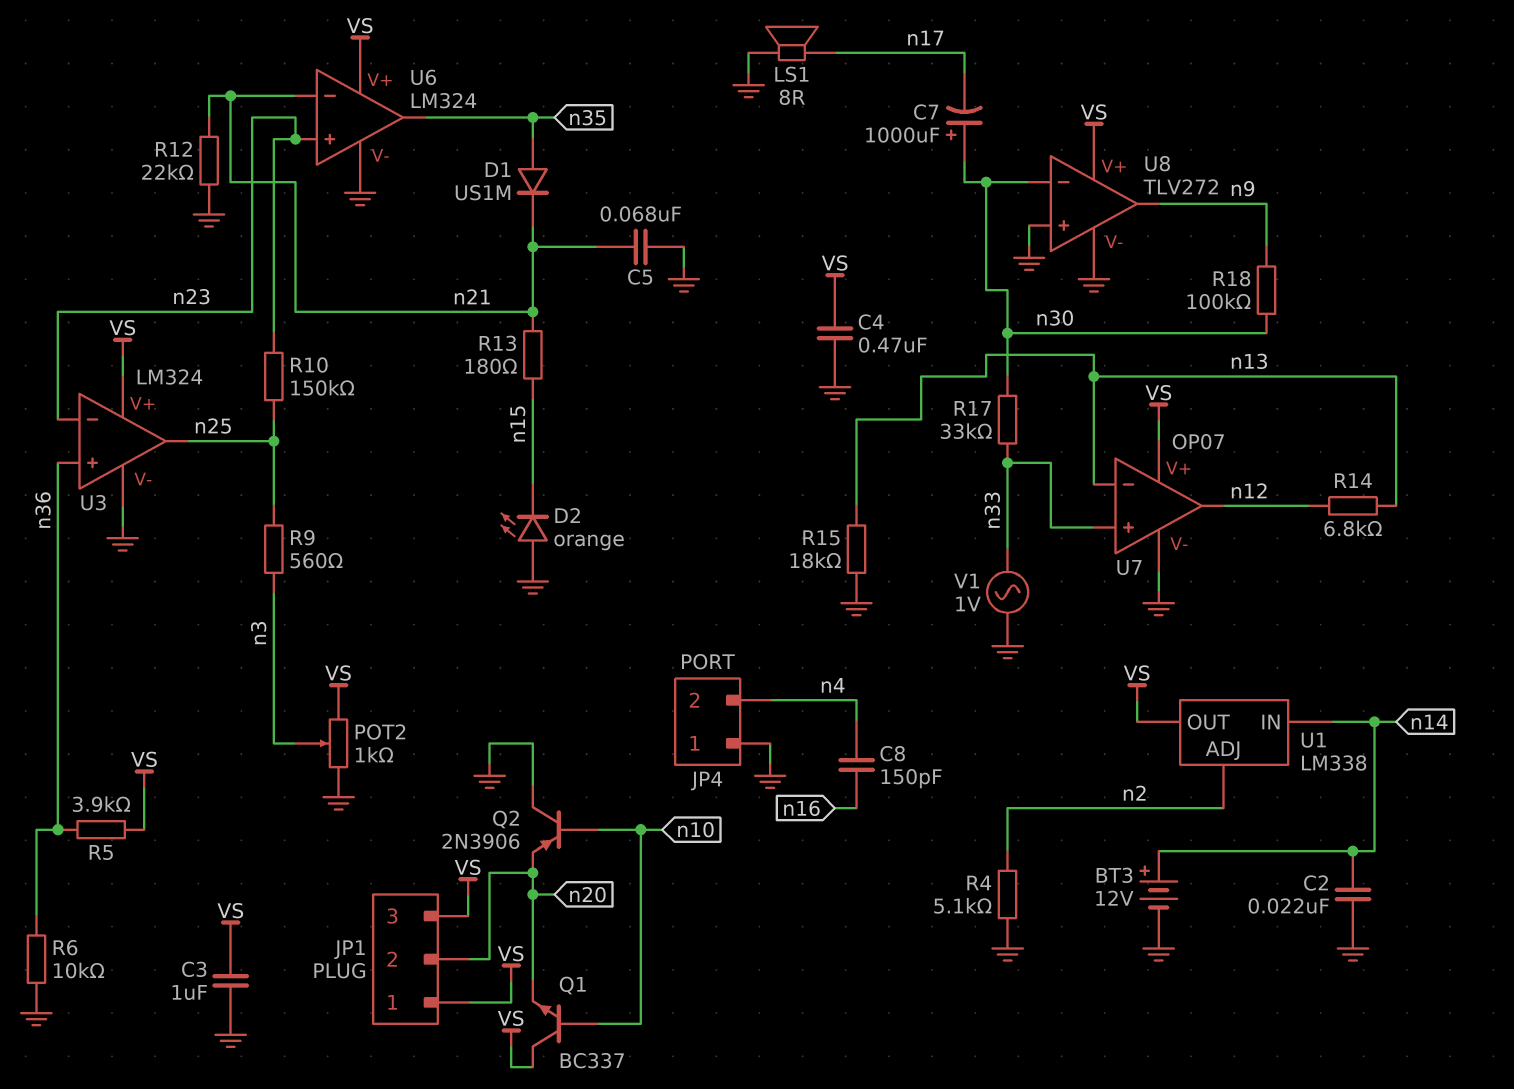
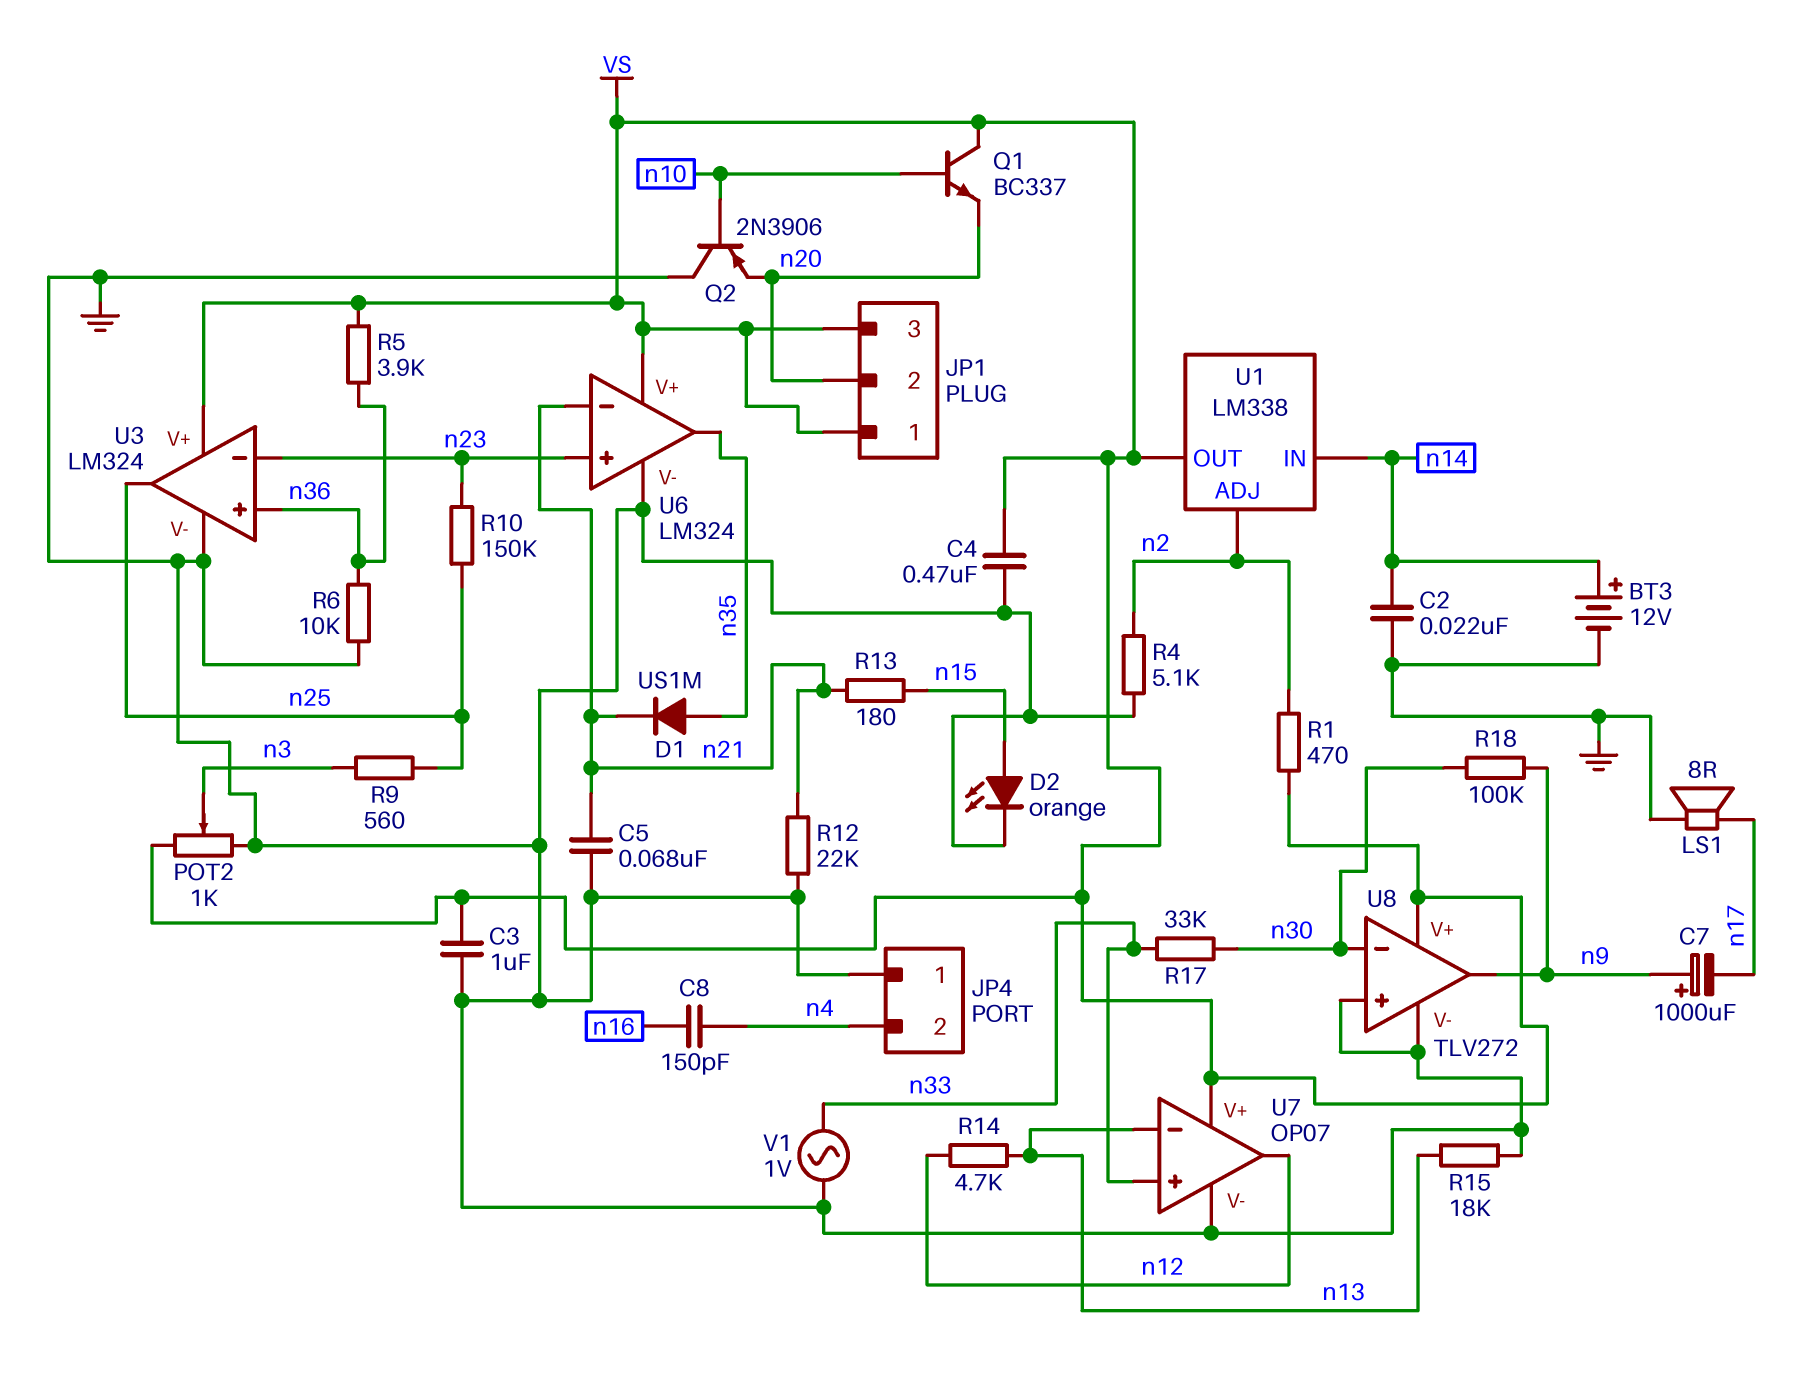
C7: 1000uF (plus n30, minus n17) -> 1000uF (plus n9, minus n17)
D2: LED orange (A GND, K n15) -> LED orange (A n15, K GND)
R1: none -> 470 (VS, n2)
R14: 6.8k (n12, n13) -> 4.7k (n12, n13)

